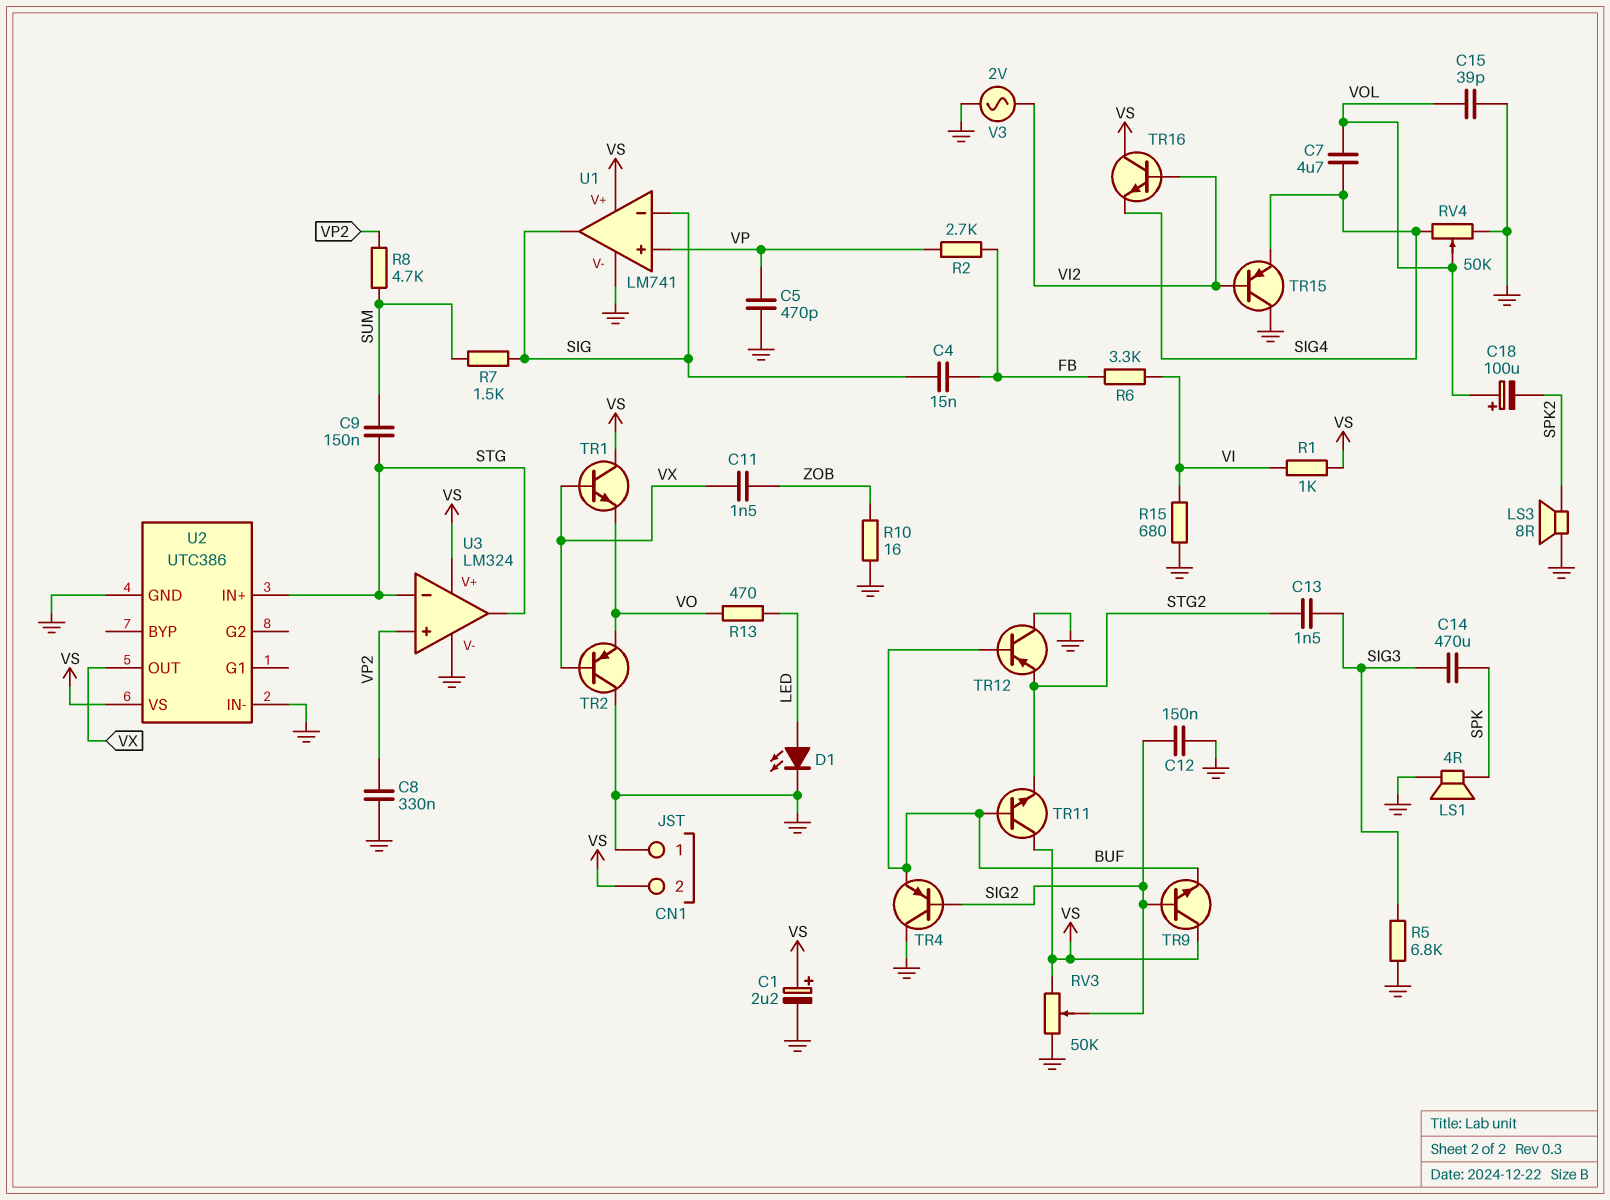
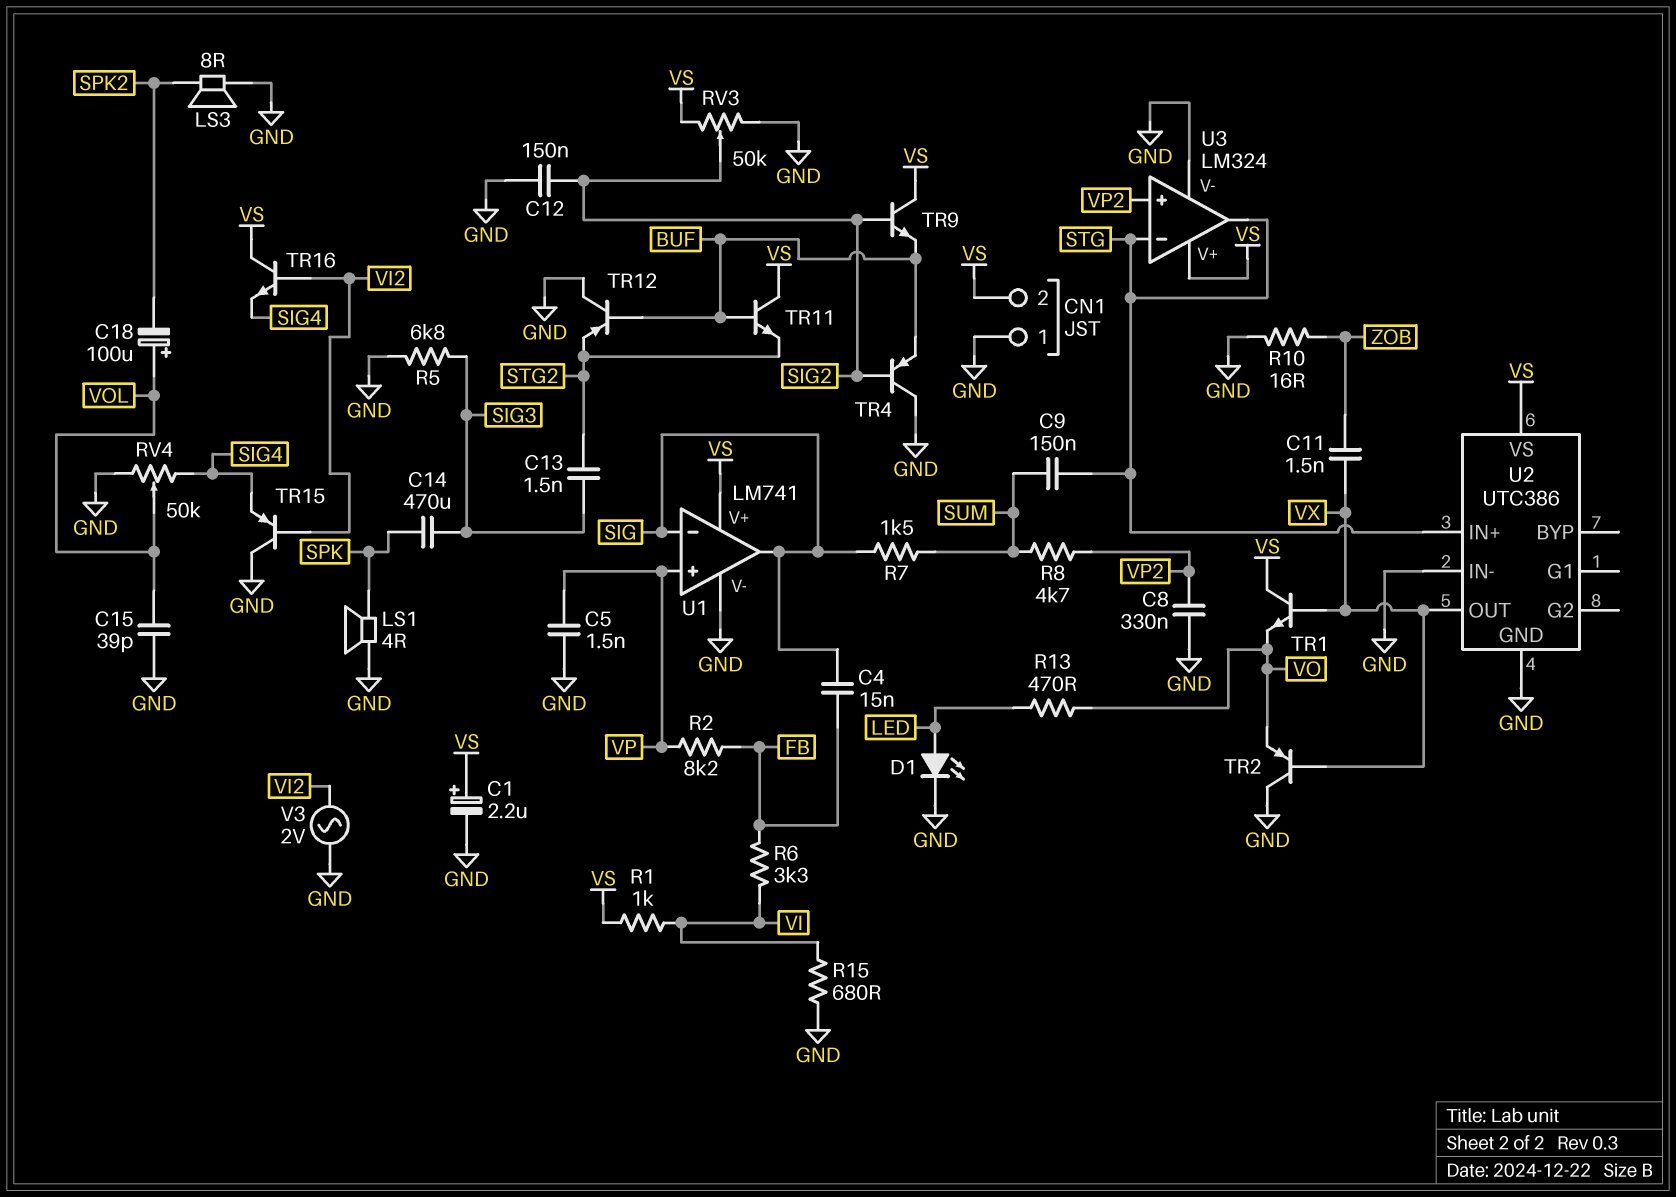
C5: 470pF (GND, VP) -> 1.5nF (GND, VP)
C7: 4.7uF (SIG4, VOL) -> none
R2: 2.7k (FB, VP) -> 8.2k (FB, VP)

